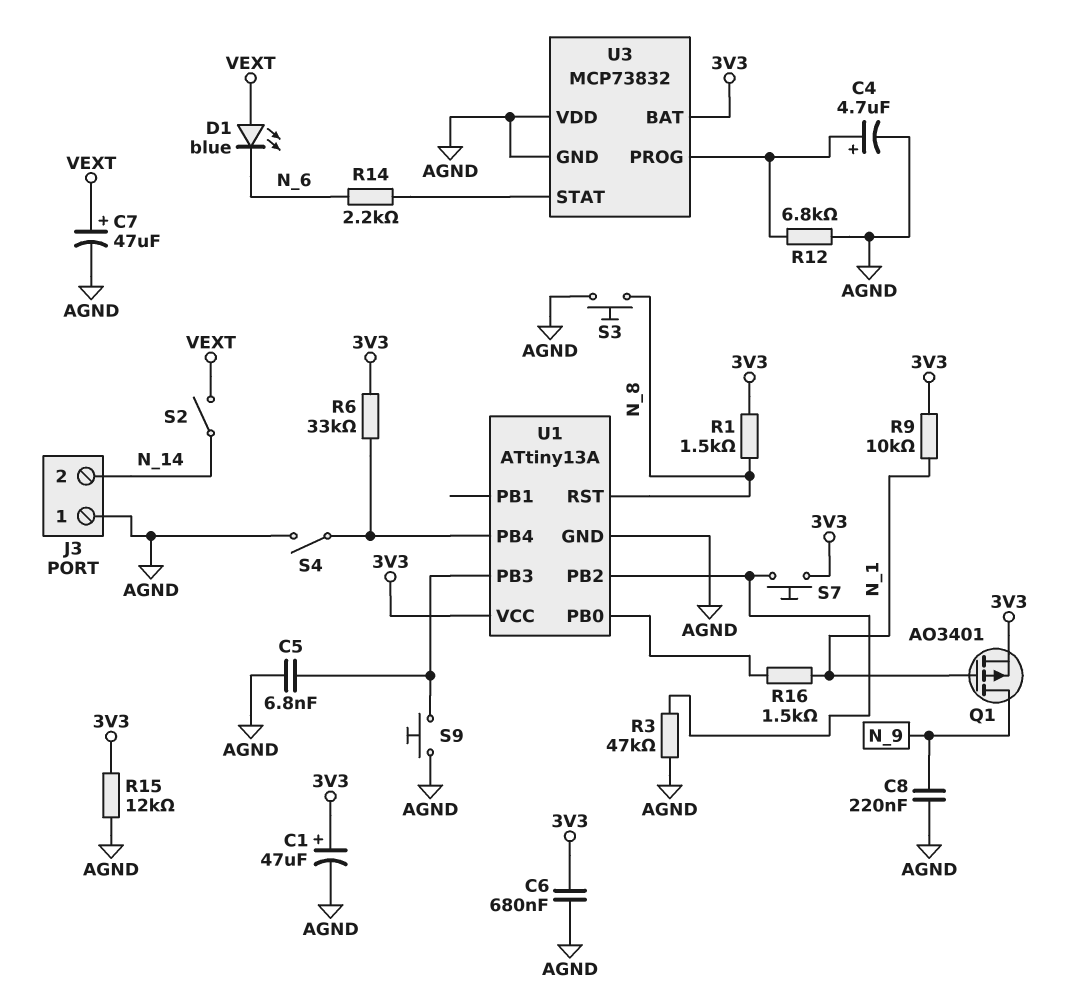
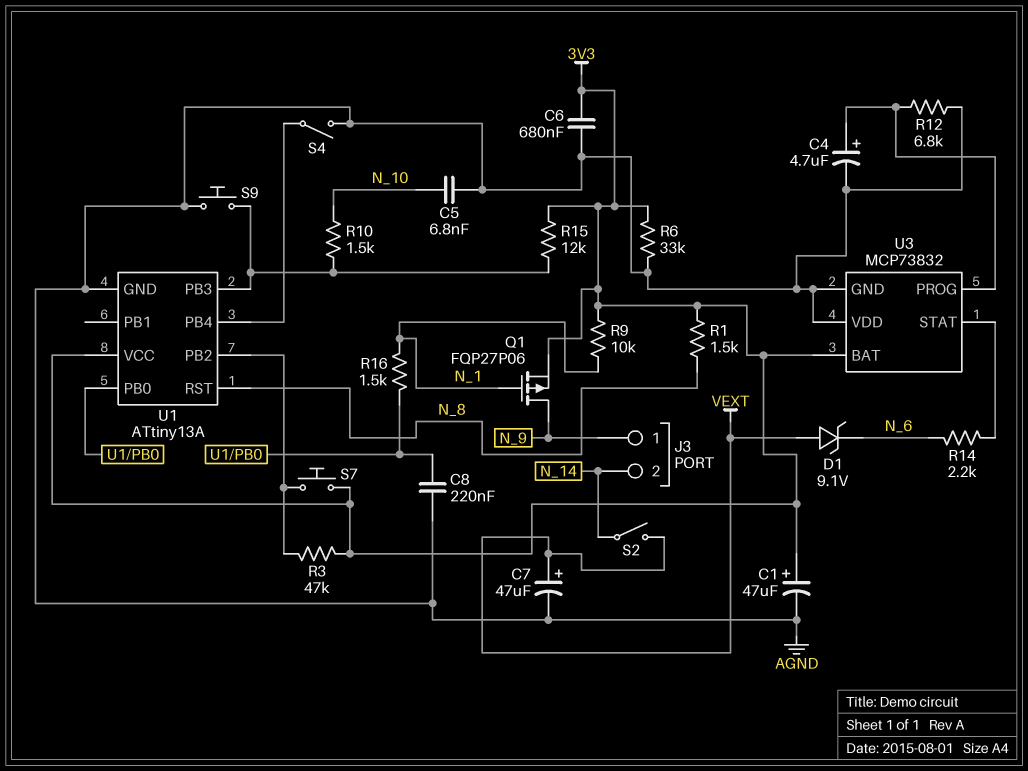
C5: 6.8nF (AGND, U1/PB3) -> 6.8nF (AGND, N_10)
C8: 220nF (AGND, N_9) -> 220nF (AGND, U1/PB0)
D1: LED blue (A VEXT, K N_6) -> zener 9.1V (A VEXT, K N_6)
J3 pin 1: AGND -> N_9
Q1: PMOS AO3401 (G N_1, D N_9, S 3V3) -> PMOS FQP27P06 (G N_1, D N_9, S 3V3)
R3: 47k (AGND, U1/PB2) -> 47k (3V3, U1/PB2)
R6: 33k (3V3, U1/PB4) -> 33k (3V3, AGND)
R10: none -> 1.5k (N_10, U1/PB3)
R15: 12k (3V3, AGND) -> 12k (3V3, U1/PB3)
S3: button (AGND, N_8) -> none

